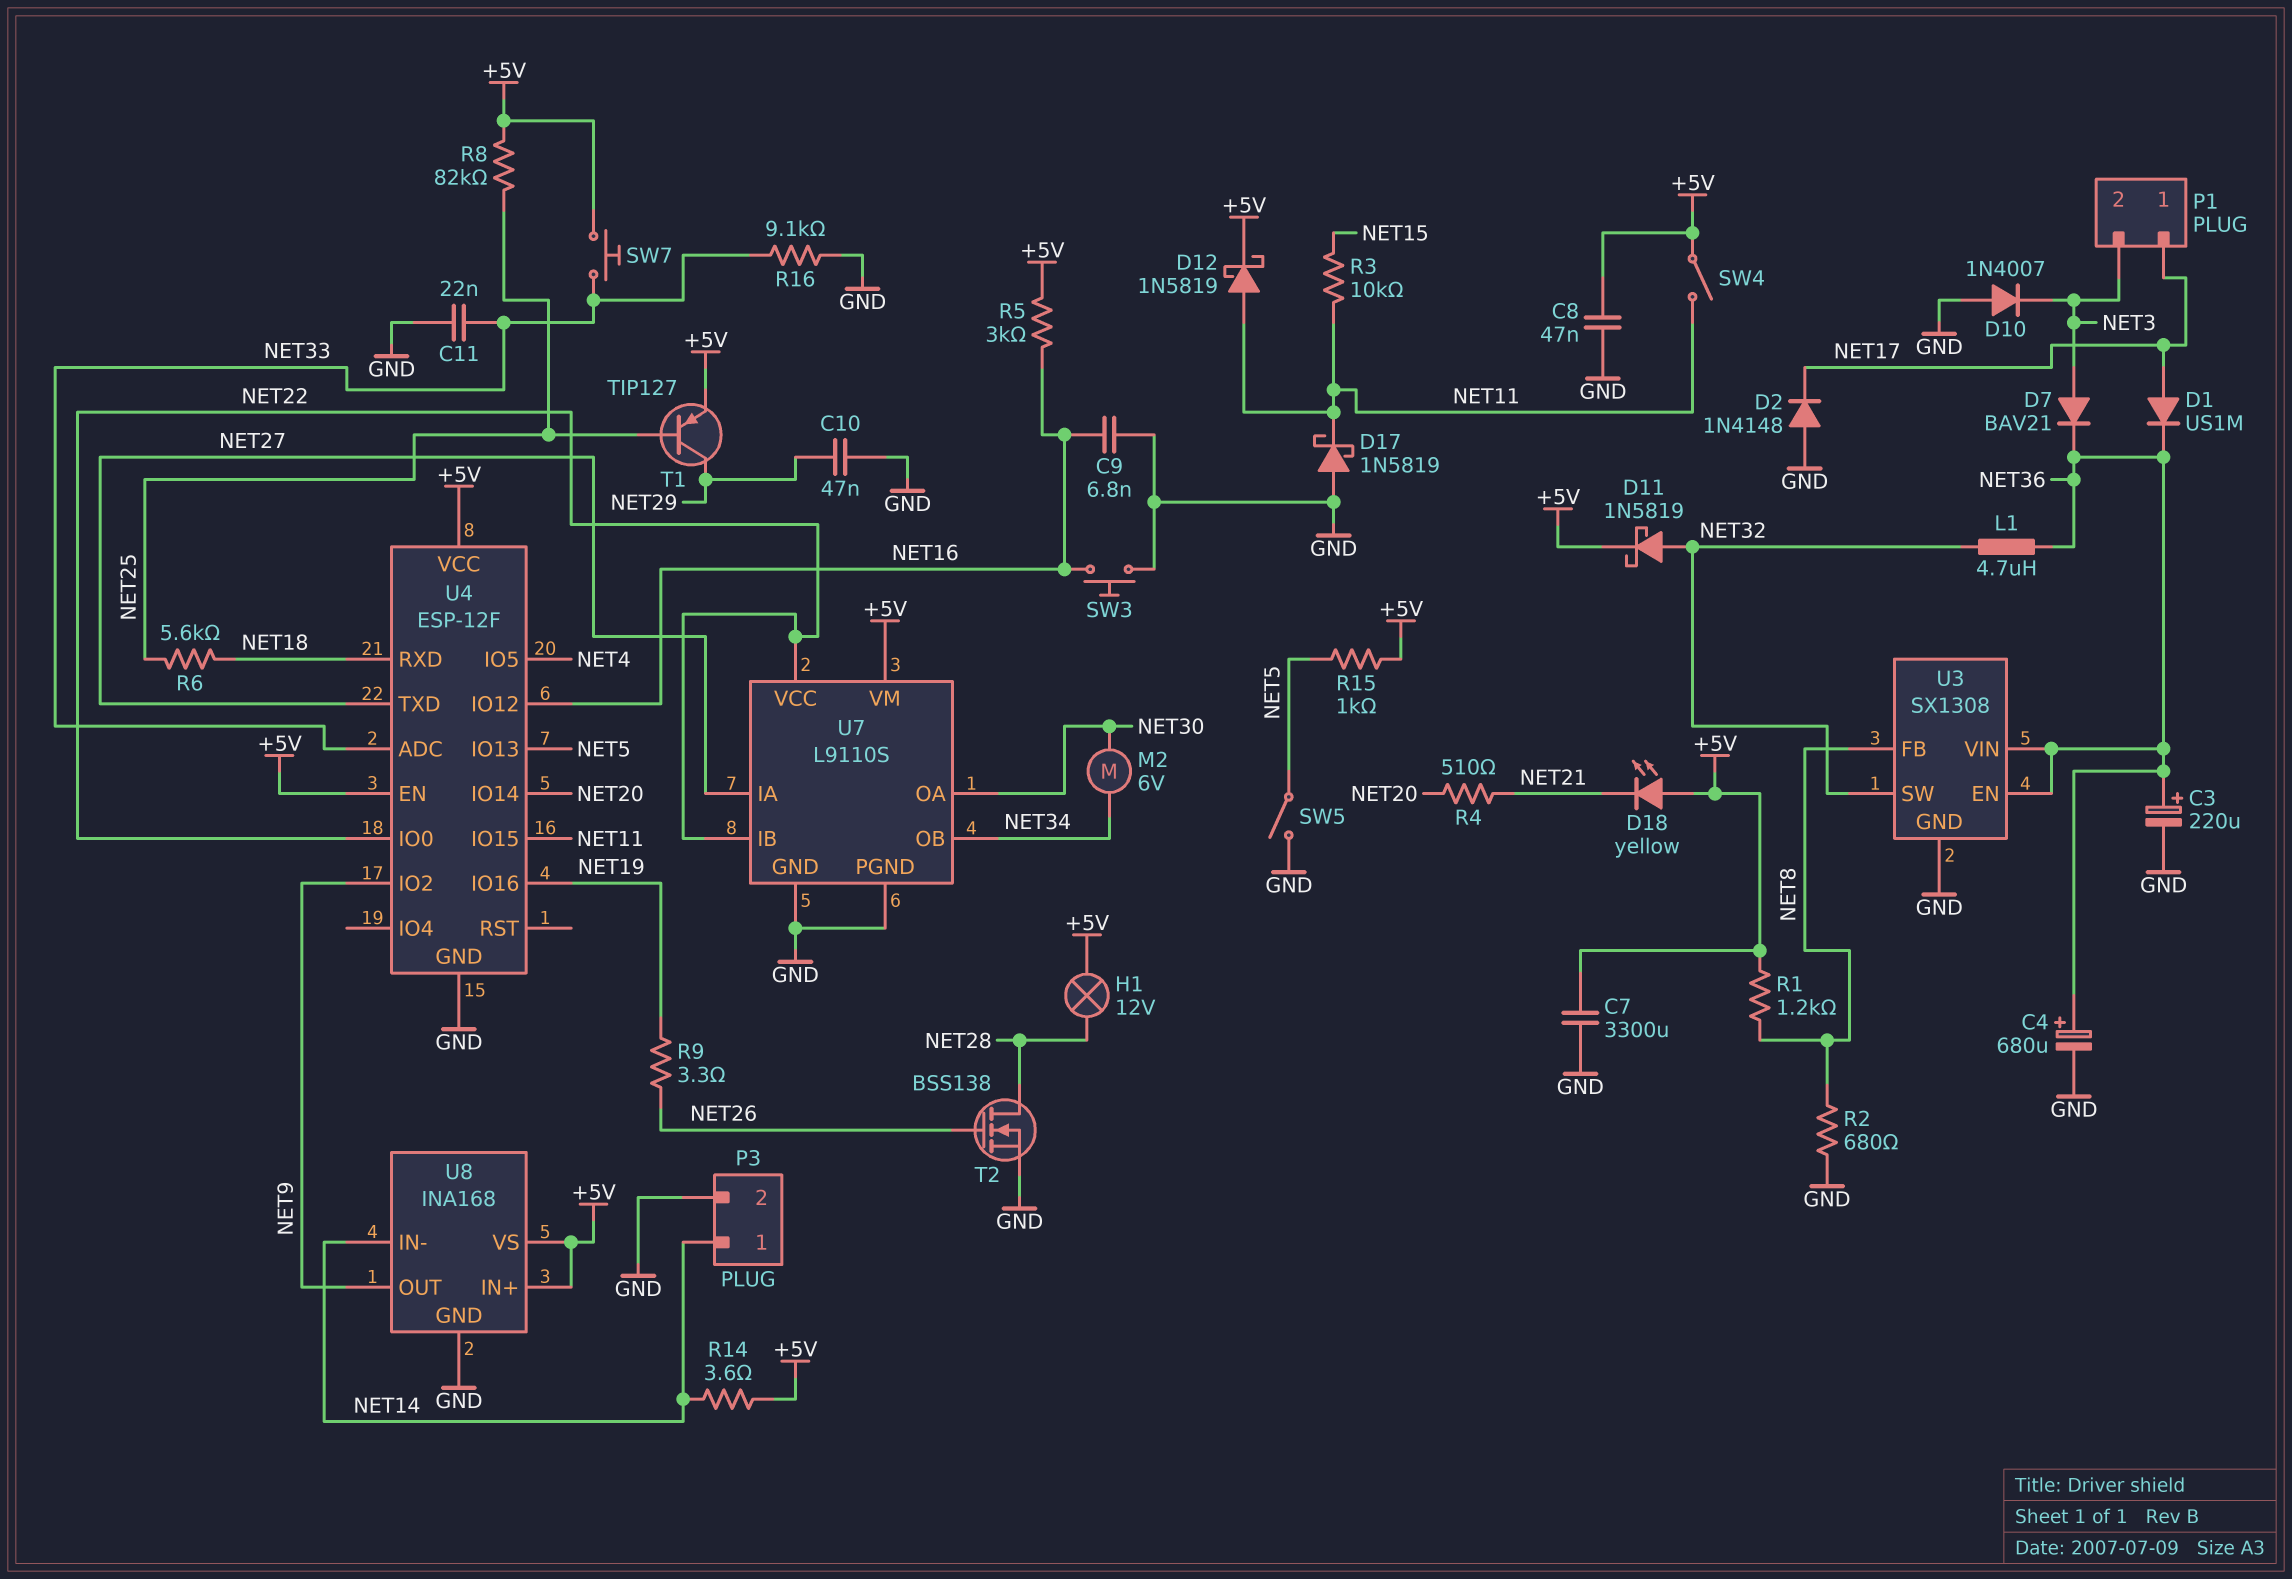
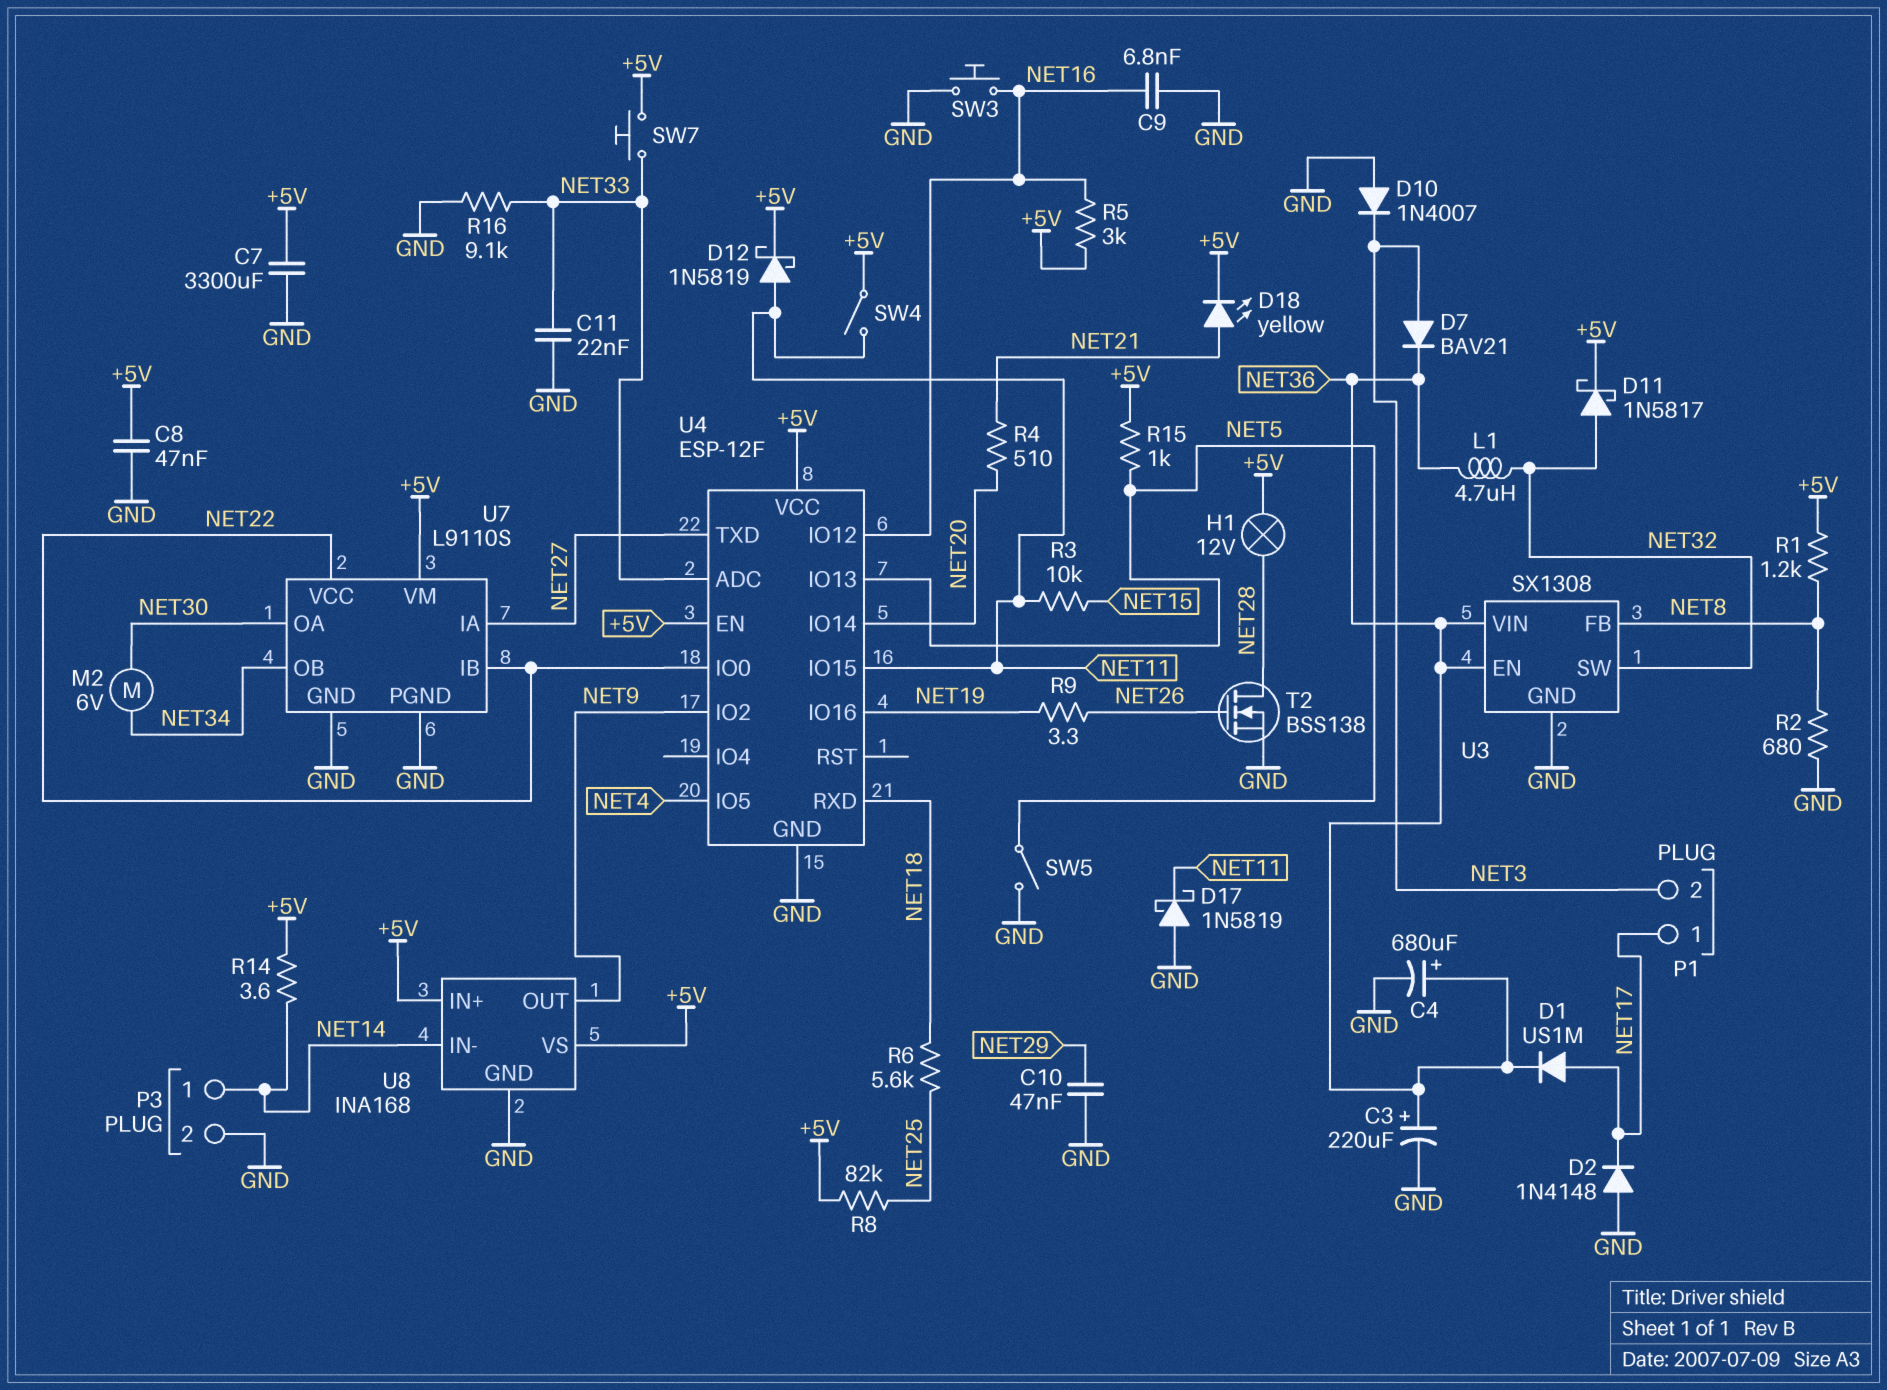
D11: schottky 1N5819 (A NET32, K +5V) -> schottky 1N5817 (A NET32, K +5V)
D18: LED yellow (A +5V, K NET21) -> LED yellow (A NET21, K +5V)
T1: PNP TIP127 (B NET25, C NET29, E +5V) -> none

